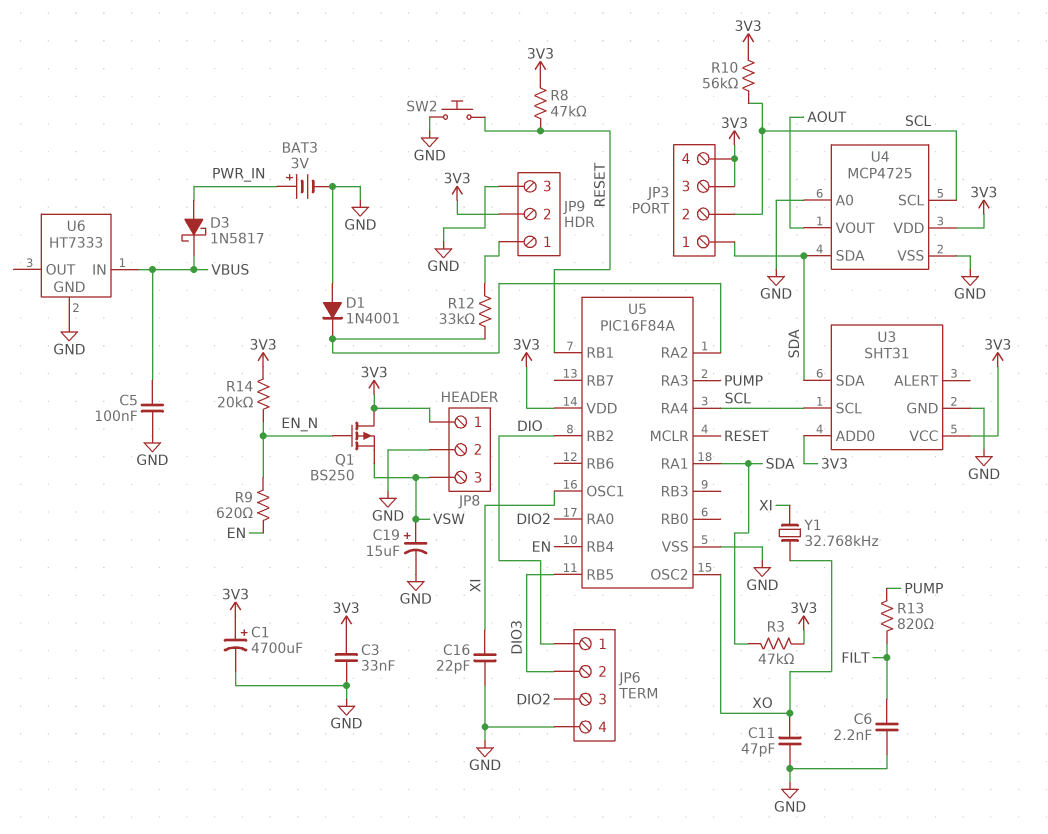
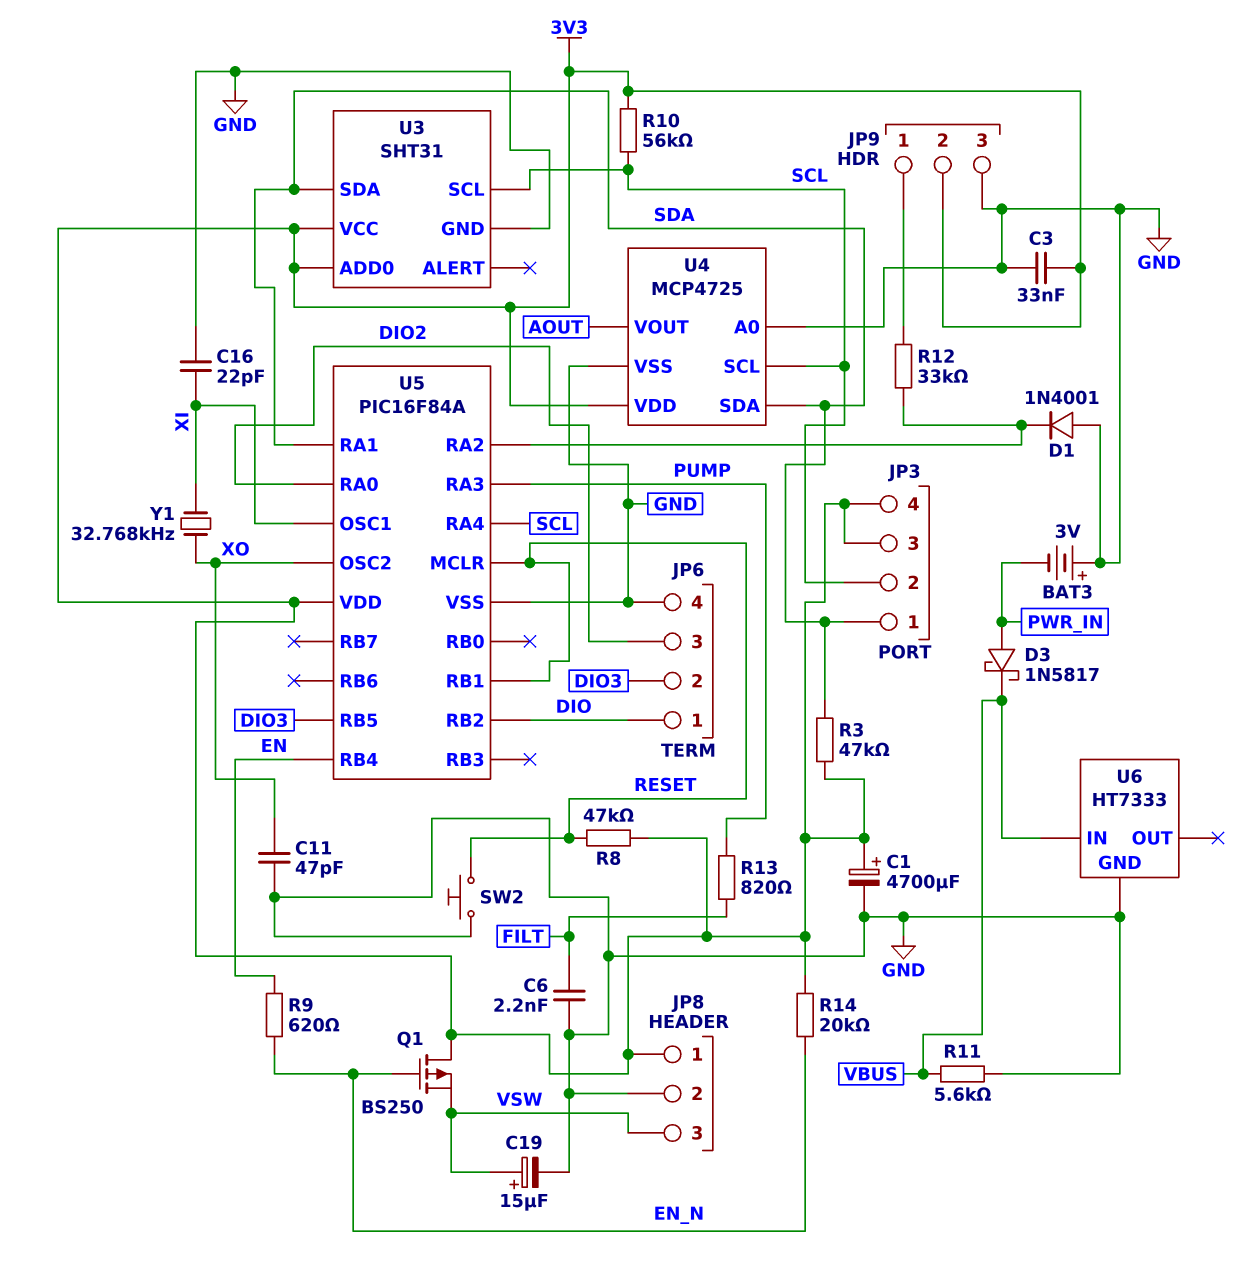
BAT3: 3V (plus PWR_IN, minus GND) -> 3V (plus GND, minus PWR_IN)
C5: 100nF (GND, VBUS) -> none
R11: none -> 5.6k (GND, VBUS)

